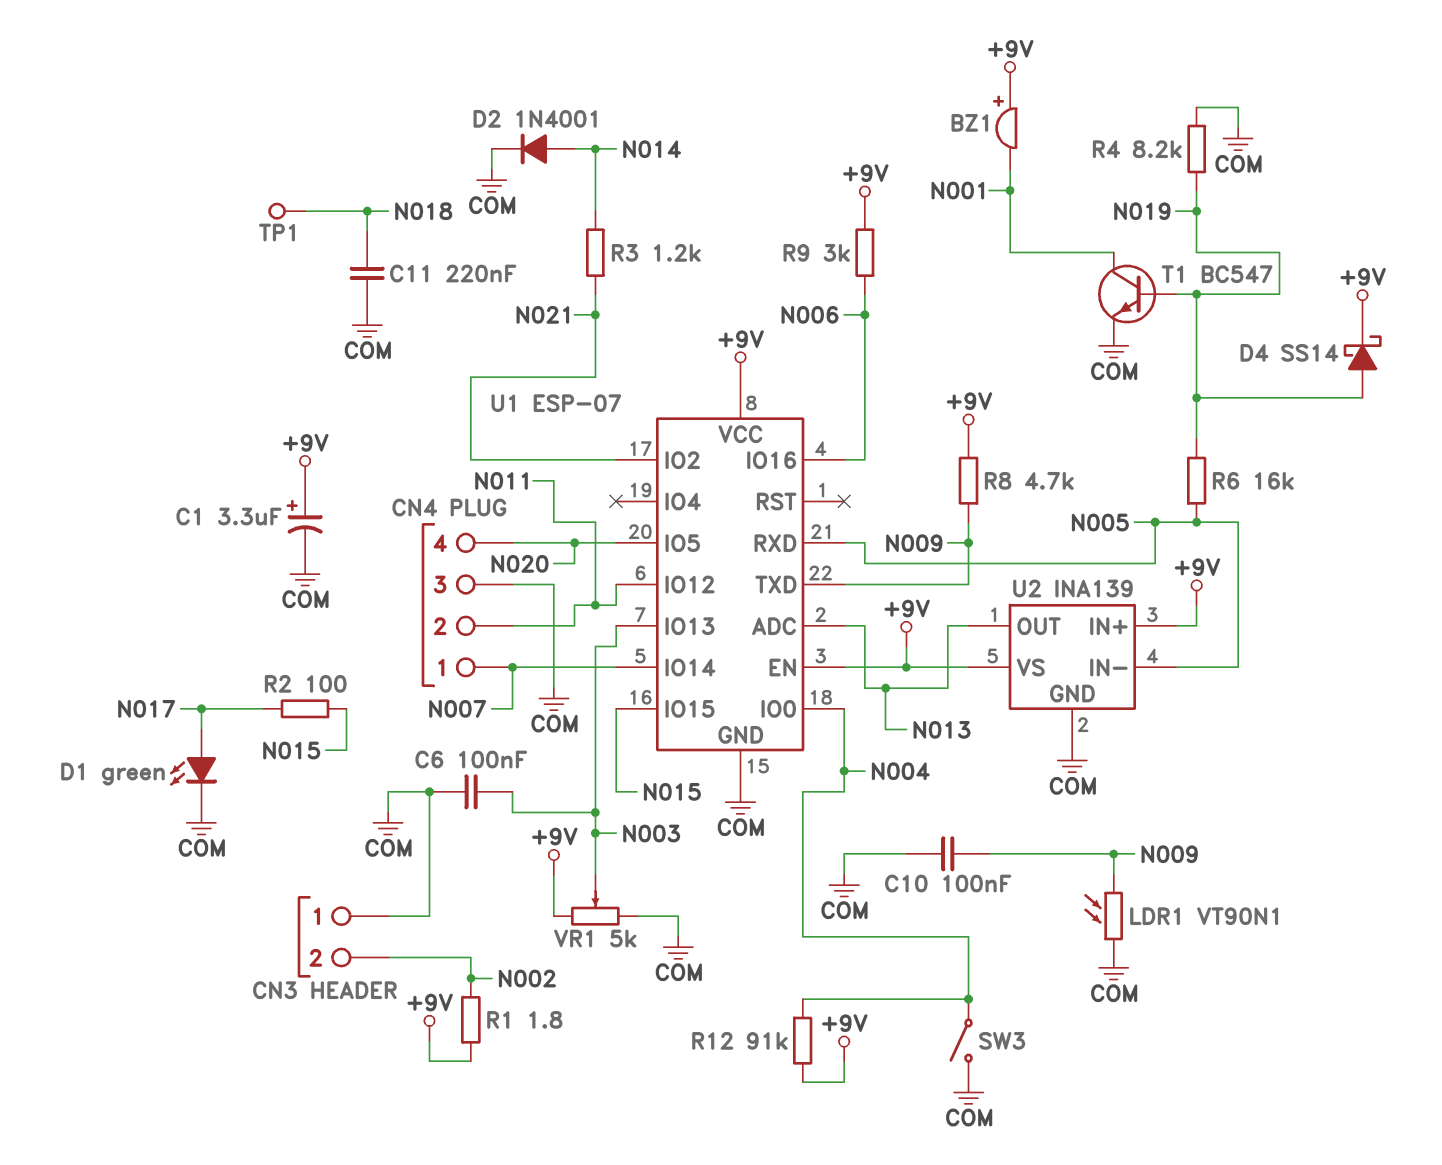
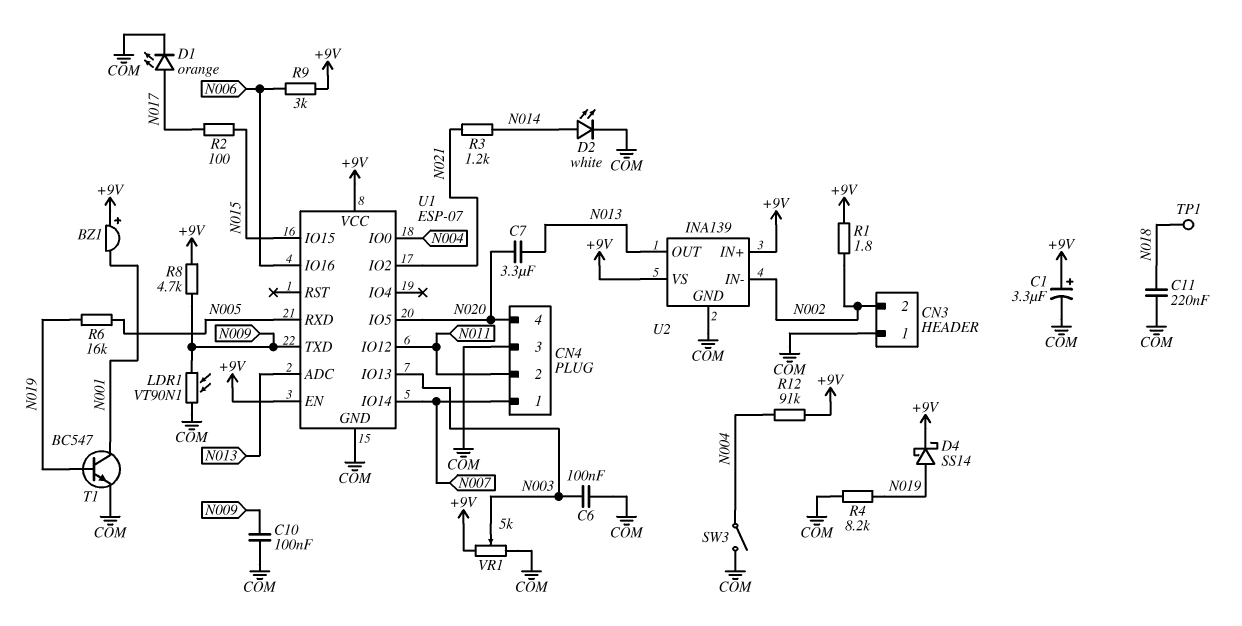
C7: none -> 3.3uF (N013, N020)
D1: LED green (A N017, K COM) -> LED orange (A N017, K COM)
D2: diode 1N4001 (A N014, K COM) -> LED white (A N014, K COM)
U2 pin IN-: N005 -> N002

